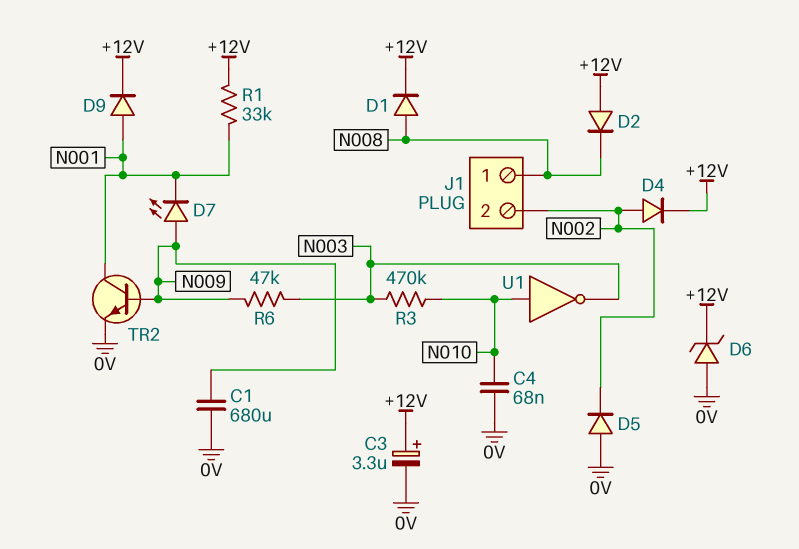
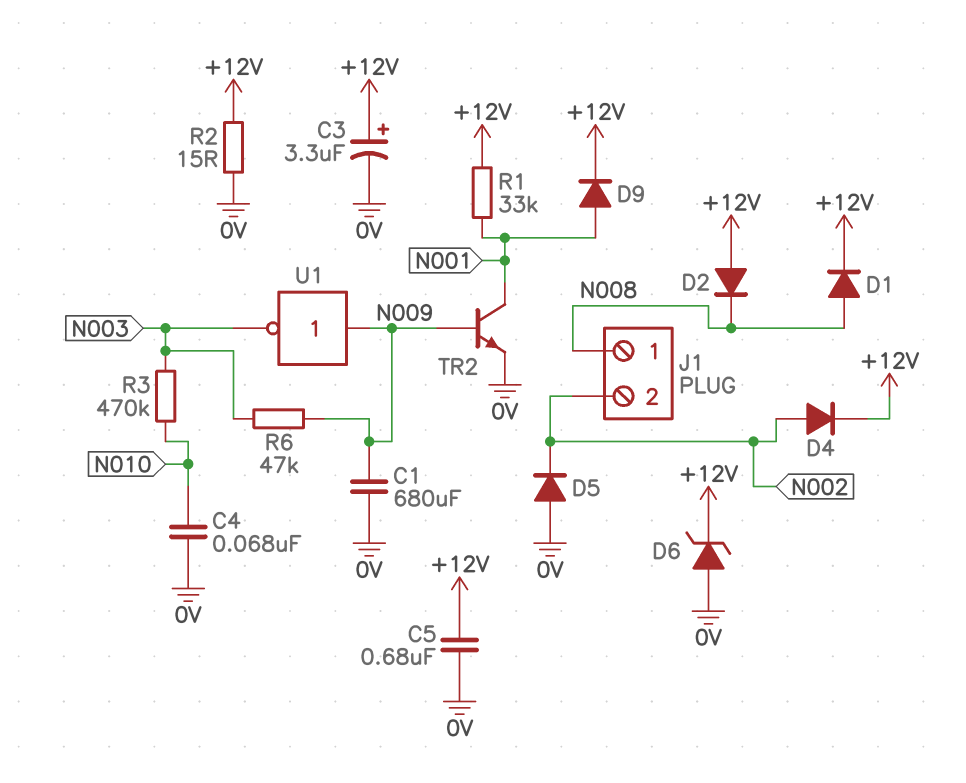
C5: none -> 680nF (+12V, 0V)
D7: LED (A N009, K N001) -> none
R2: none -> 15 (+12V, 0V)
U1: NOT (in N010, out N003) -> NOT (in N009, out N003)

